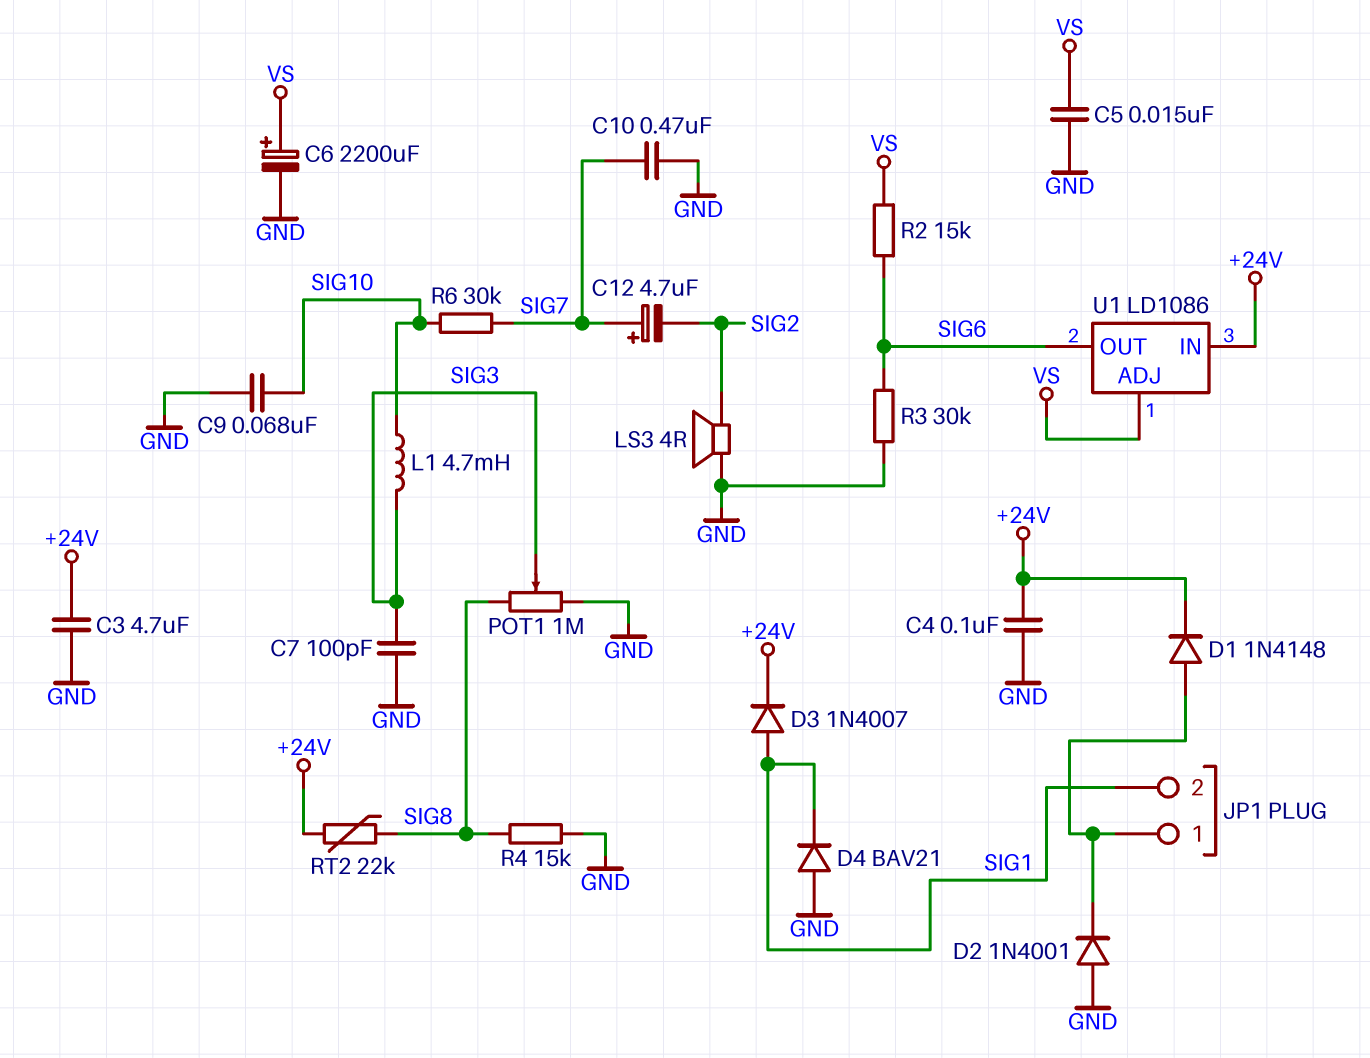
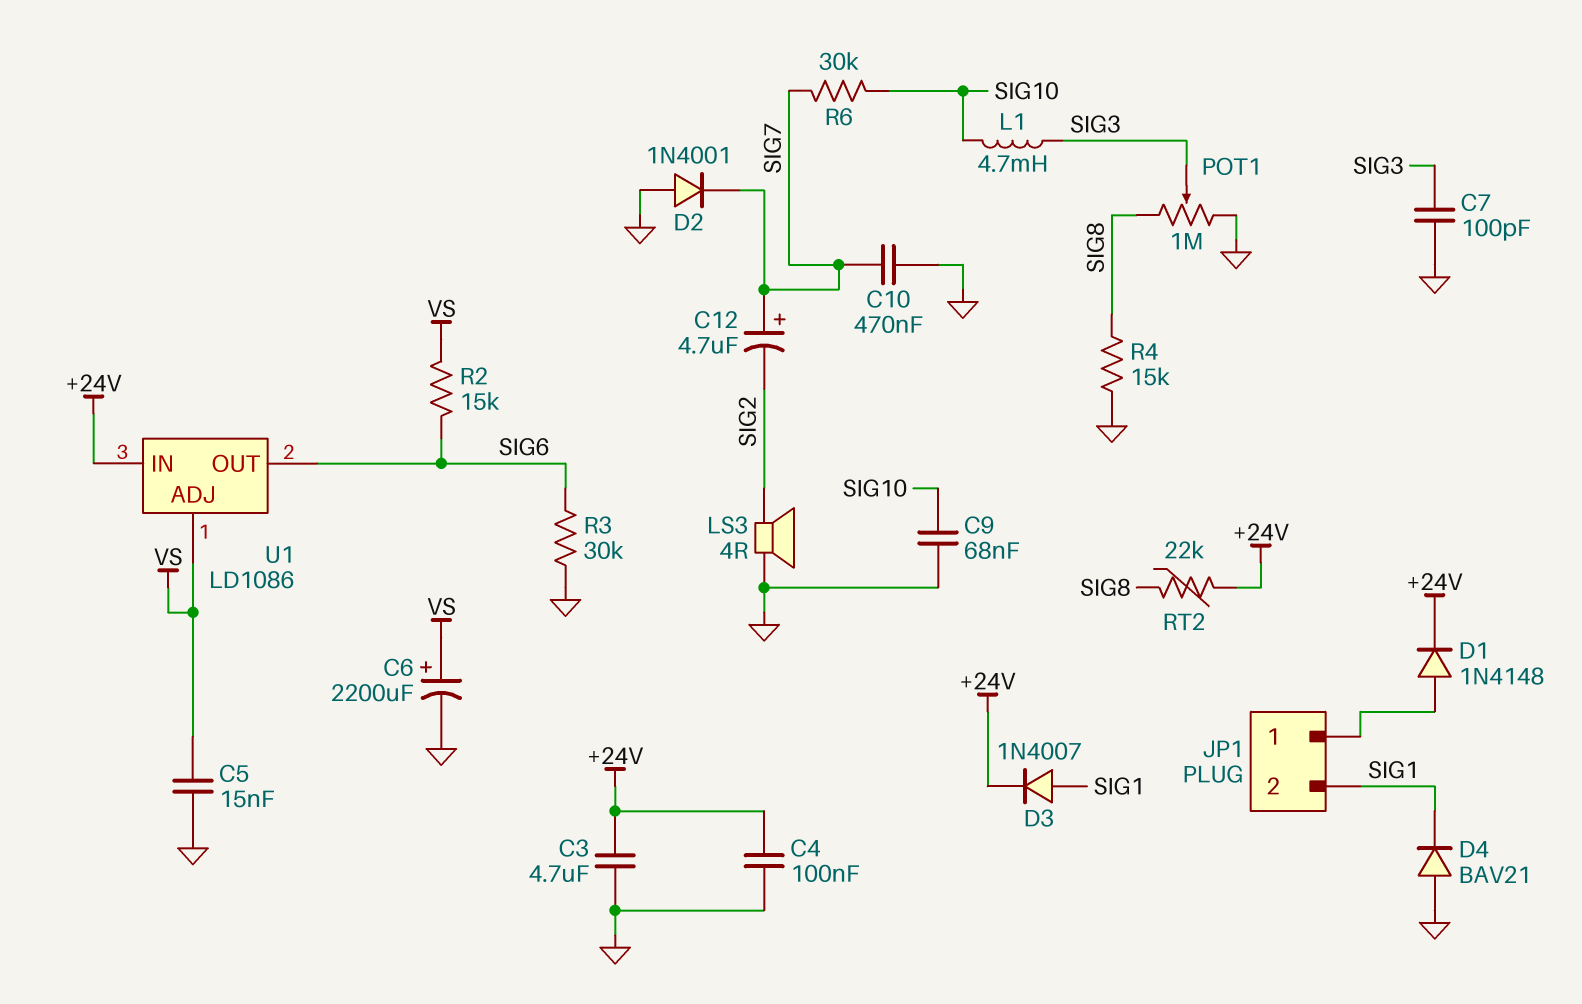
D2: diode 1N4001 (A GND, K JP1/1) -> diode 1N4001 (A GND, K SIG7)

